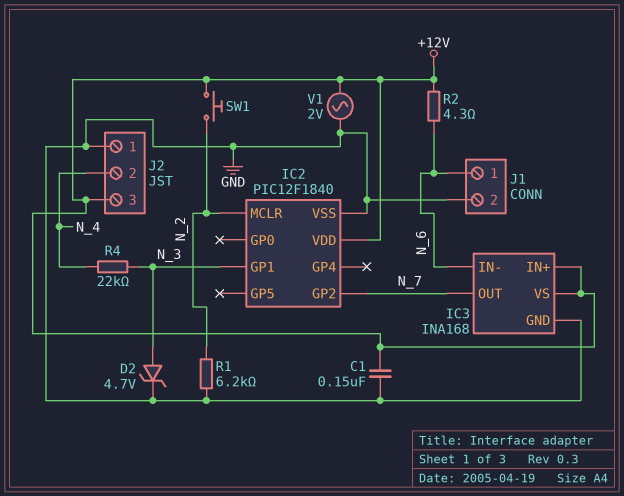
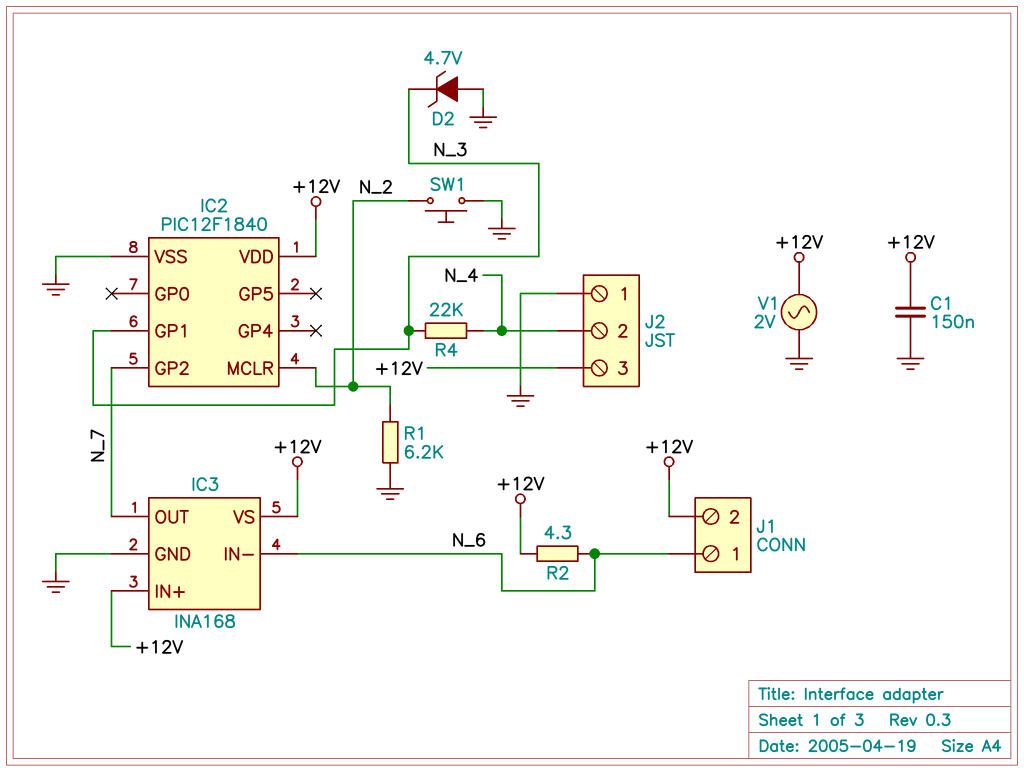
D2: zener 4.7V (A N_3, K GND) -> zener 4.7V (A GND, K N_3)
J1 pin 2: GND -> +12V
SW1: button (+12V, N_2) -> button (GND, N_2)

